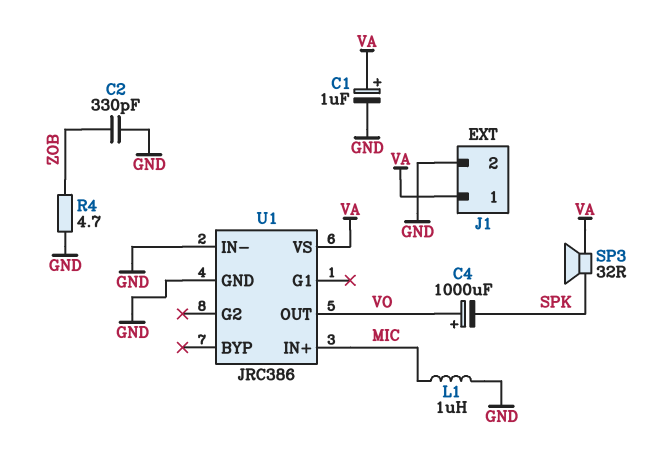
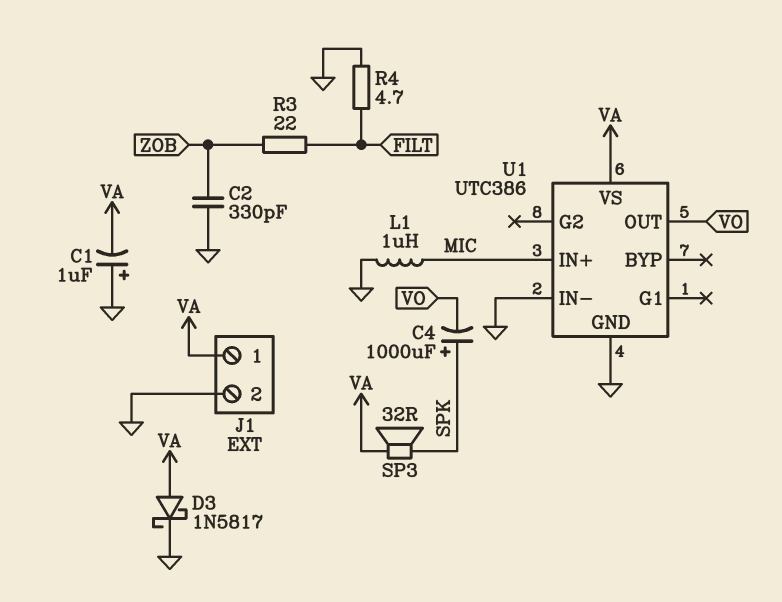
C1: 1uF (plus VA, minus GND) -> 1uF (plus GND, minus VA)
C4: 1000uF (plus VO, minus SPK) -> 1000uF (plus SPK, minus VO)
D3: none -> schottky 1N5817 (A VA, K GND)
R3: none -> 22 (FILT, ZOB)
R4: 4.7 (GND, ZOB) -> 4.7 (FILT, GND)
U1: JRC386 -> UTC386

